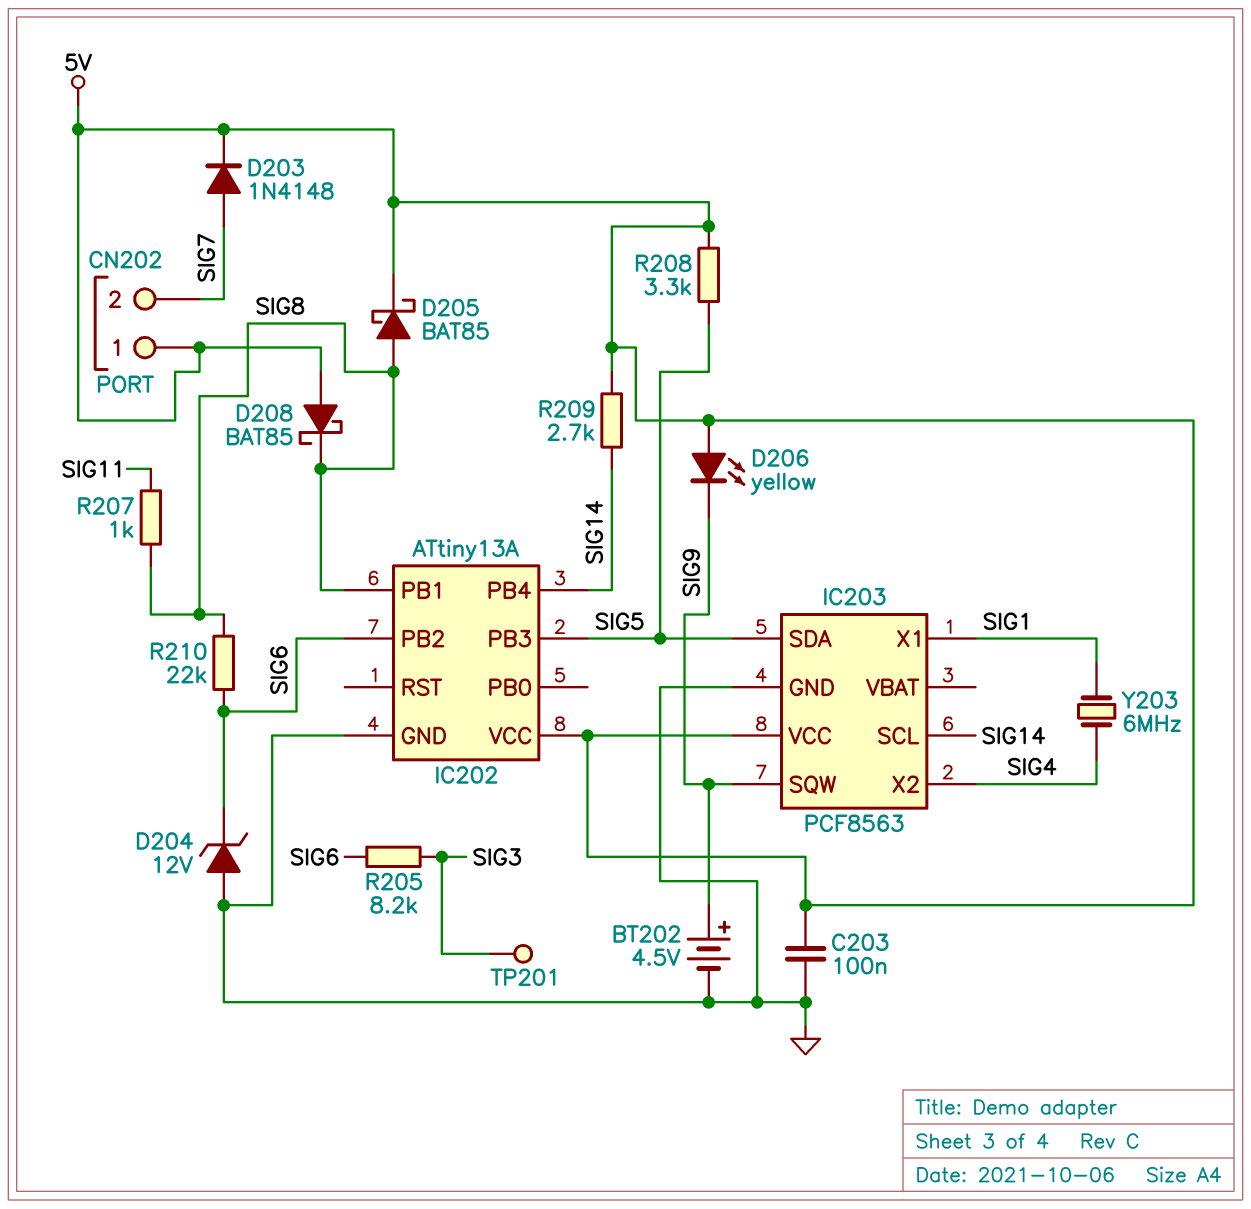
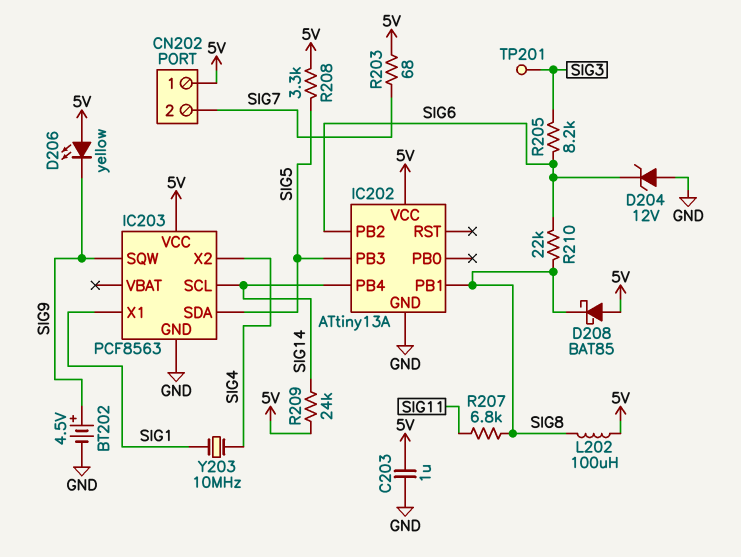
C203: 100nF (5V, GND) -> 1uF (5V, GND)
D203: diode 1N4148 (A SIG7, K 5V) -> none
D205: schottky BAT85 (A SIG8, K 5V) -> none
L202: none -> 100uH (5V, SIG8)
R203: none -> 68 (5V, SIG7)
R207: 1k (SIG8, SIG11) -> 6.8k (SIG8, SIG11)
R209: 2.7k (5V, SIG14) -> 24k (5V, SIG14)
Y203: 6MHz (SIG1, SIG4) -> 10MHz (SIG1, SIG4)

